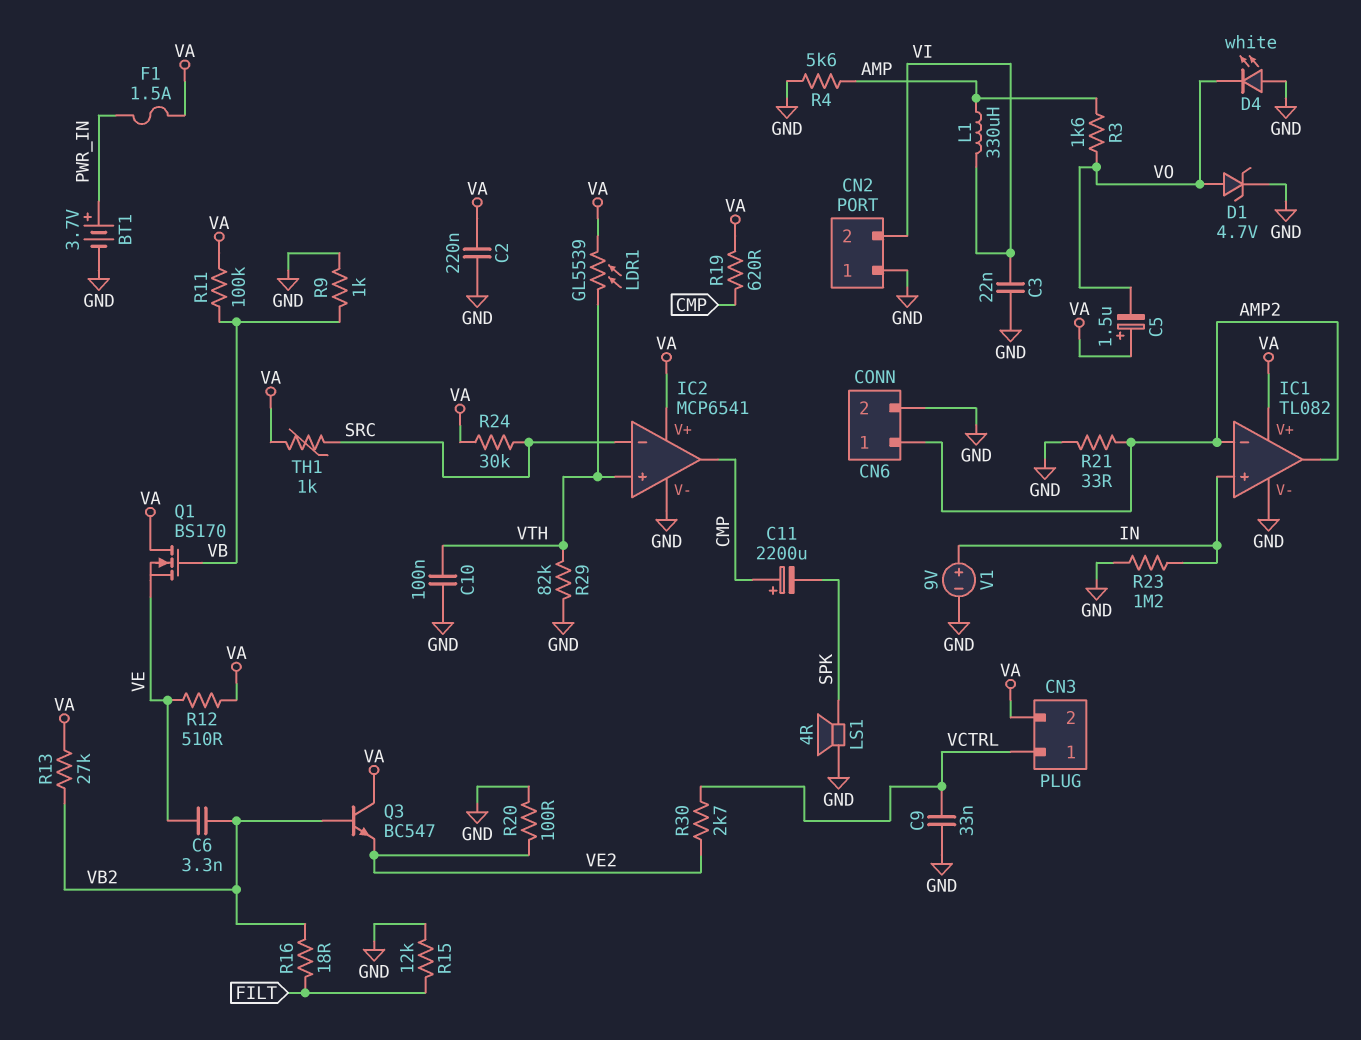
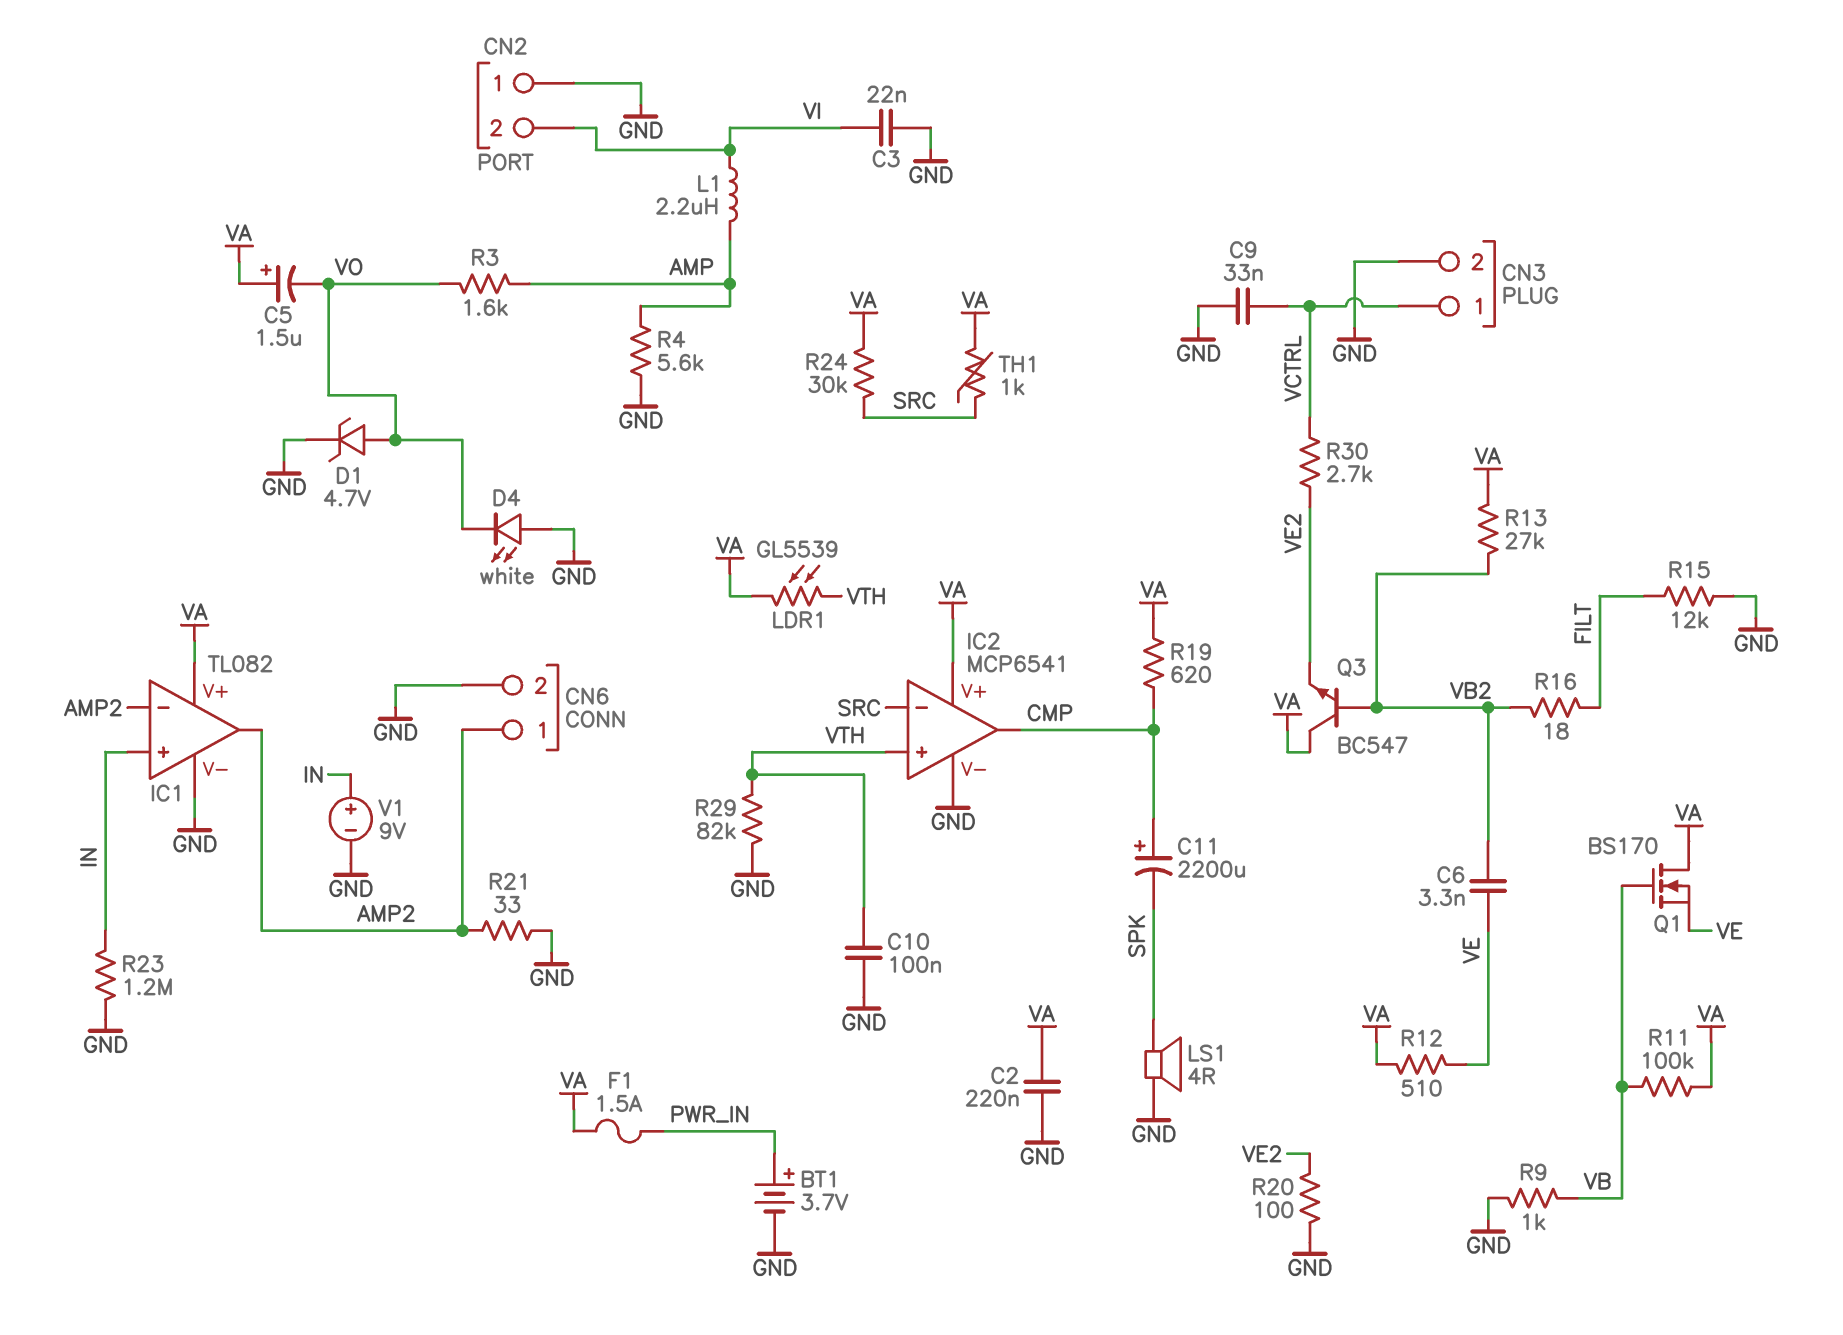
CN3 pin 2: VA -> GND
L1: 330uH (AMP, VI) -> 2.2uH (AMP, VI)

